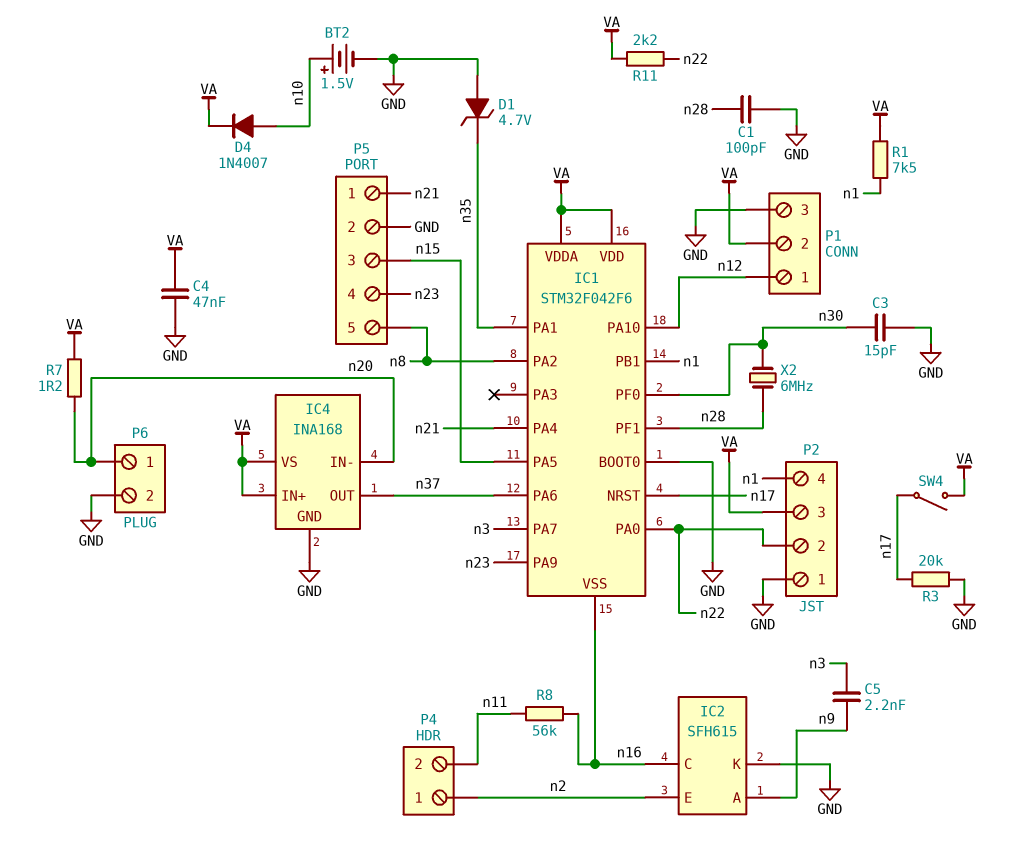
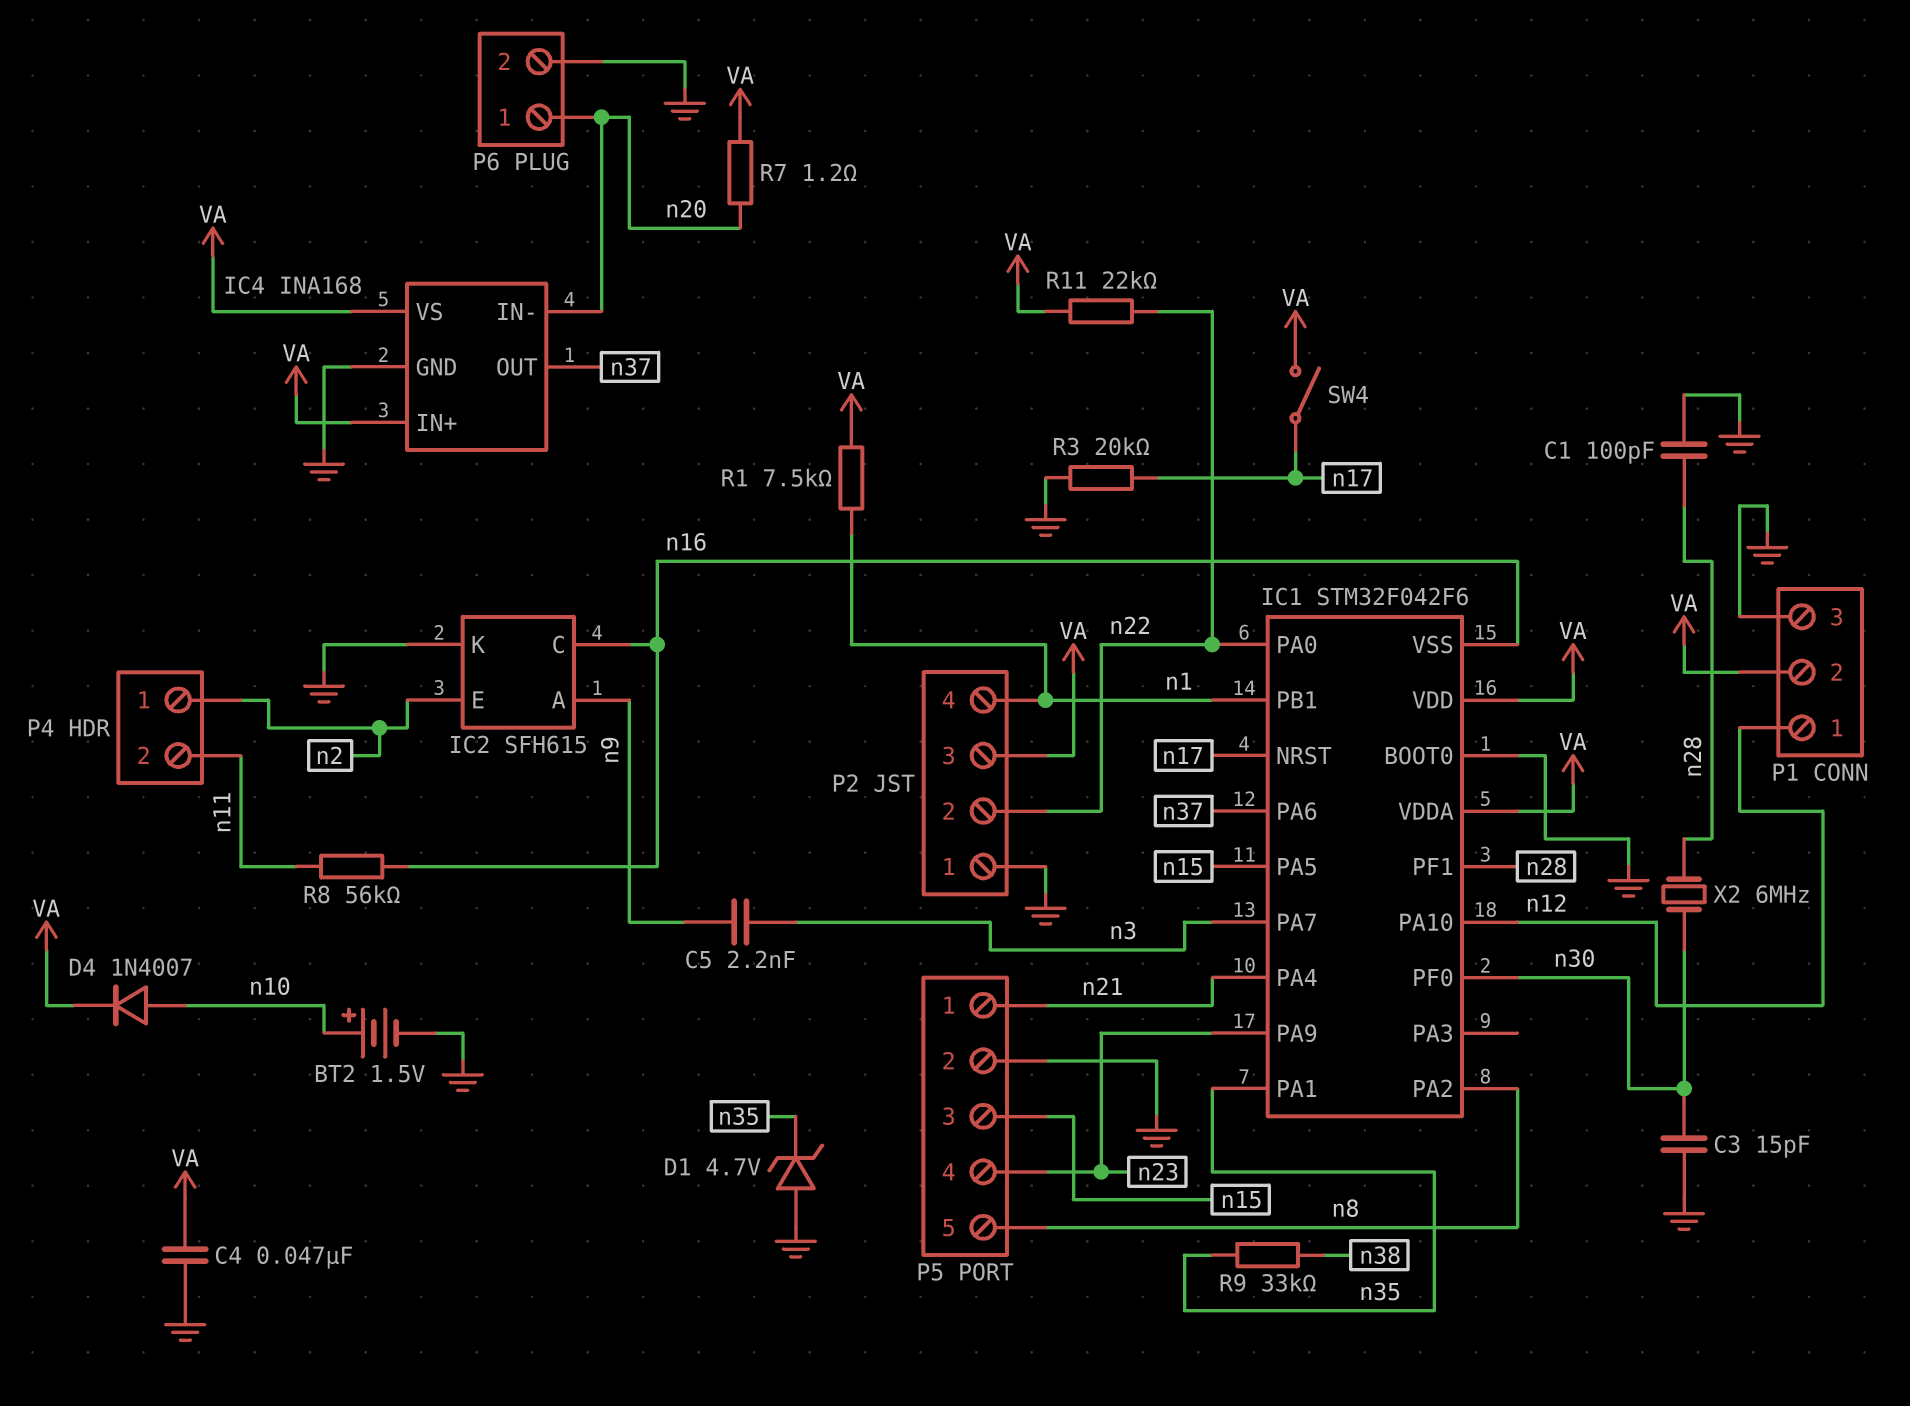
R9: none -> 33k (n35, n38)
R11: 2.2k (VA, n22) -> 22k (VA, n22)

